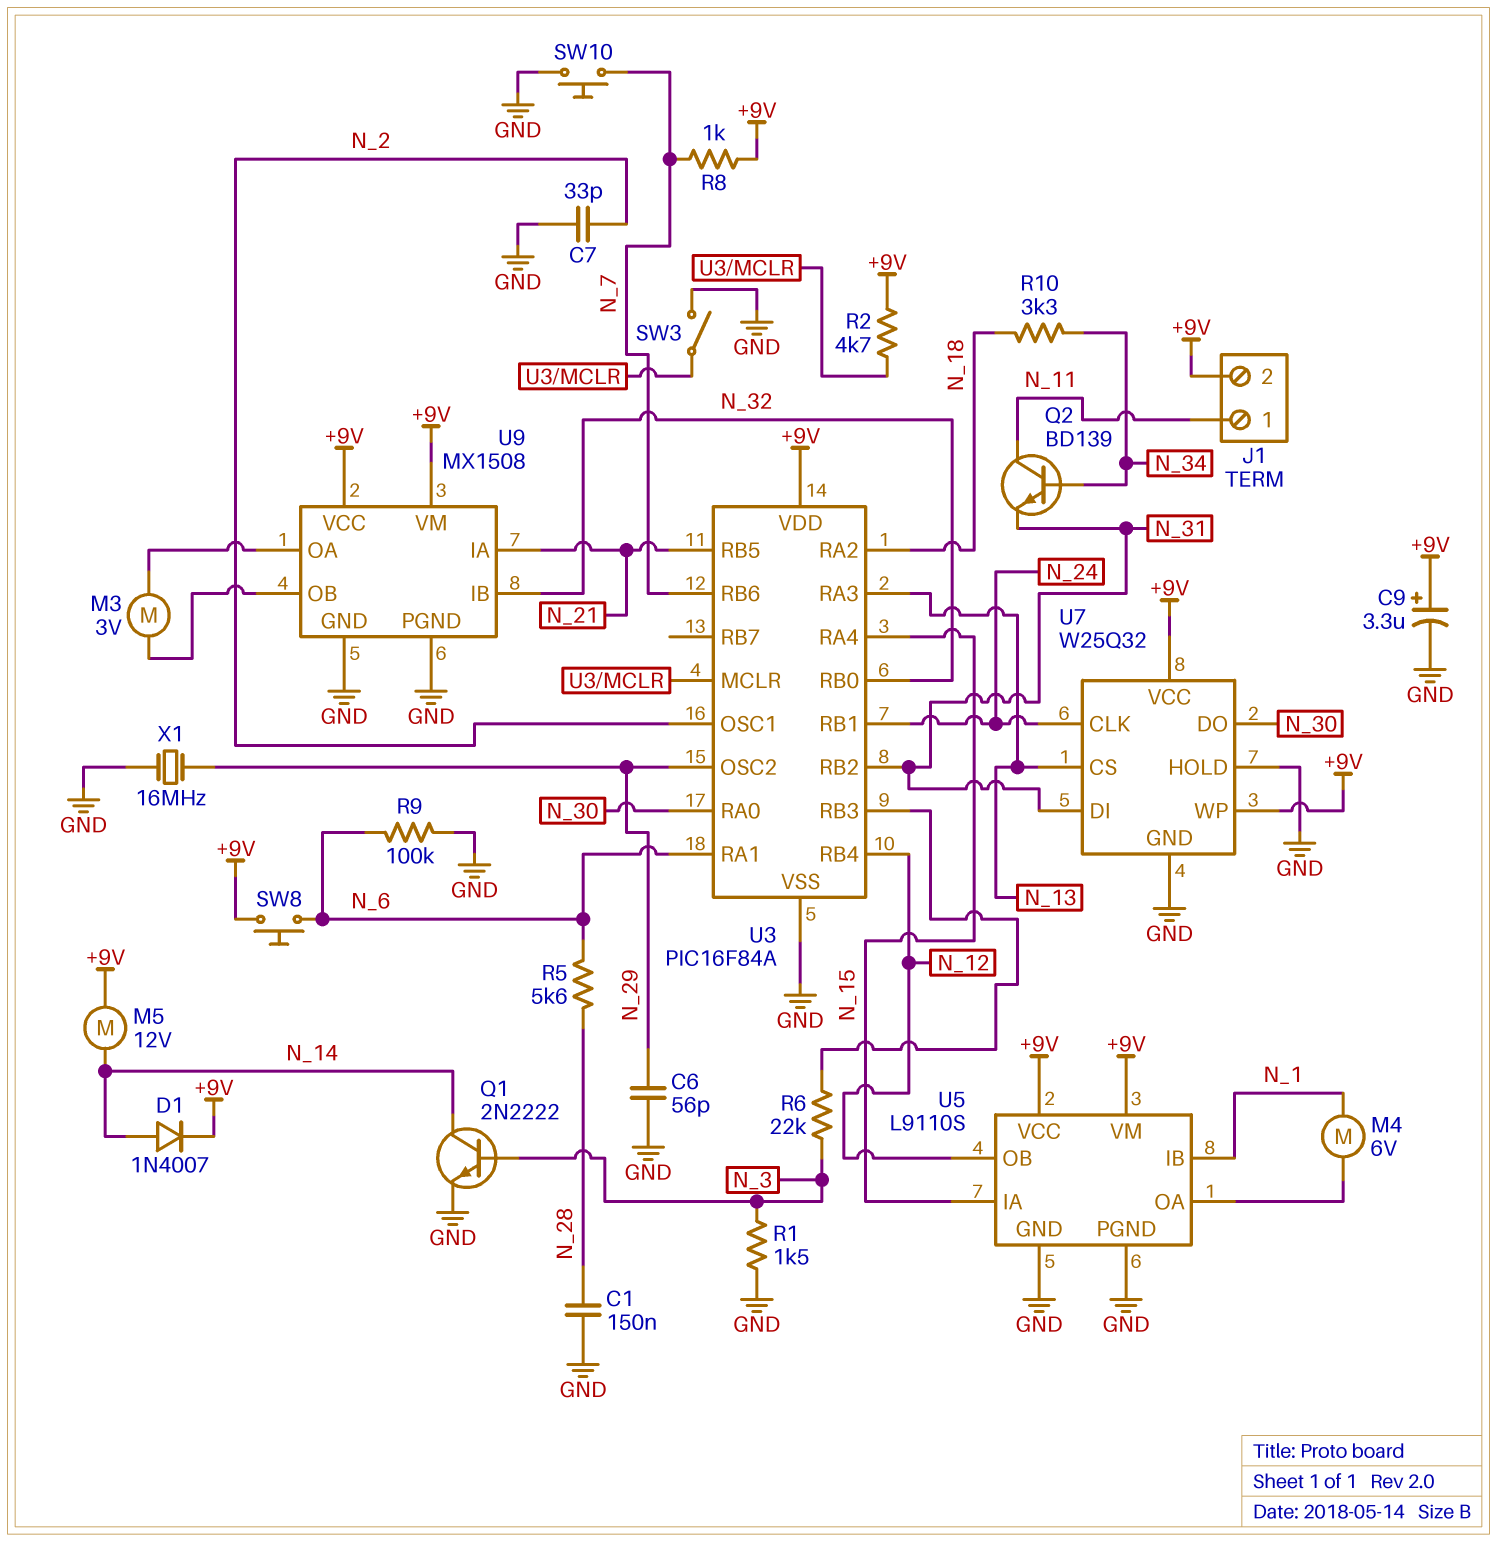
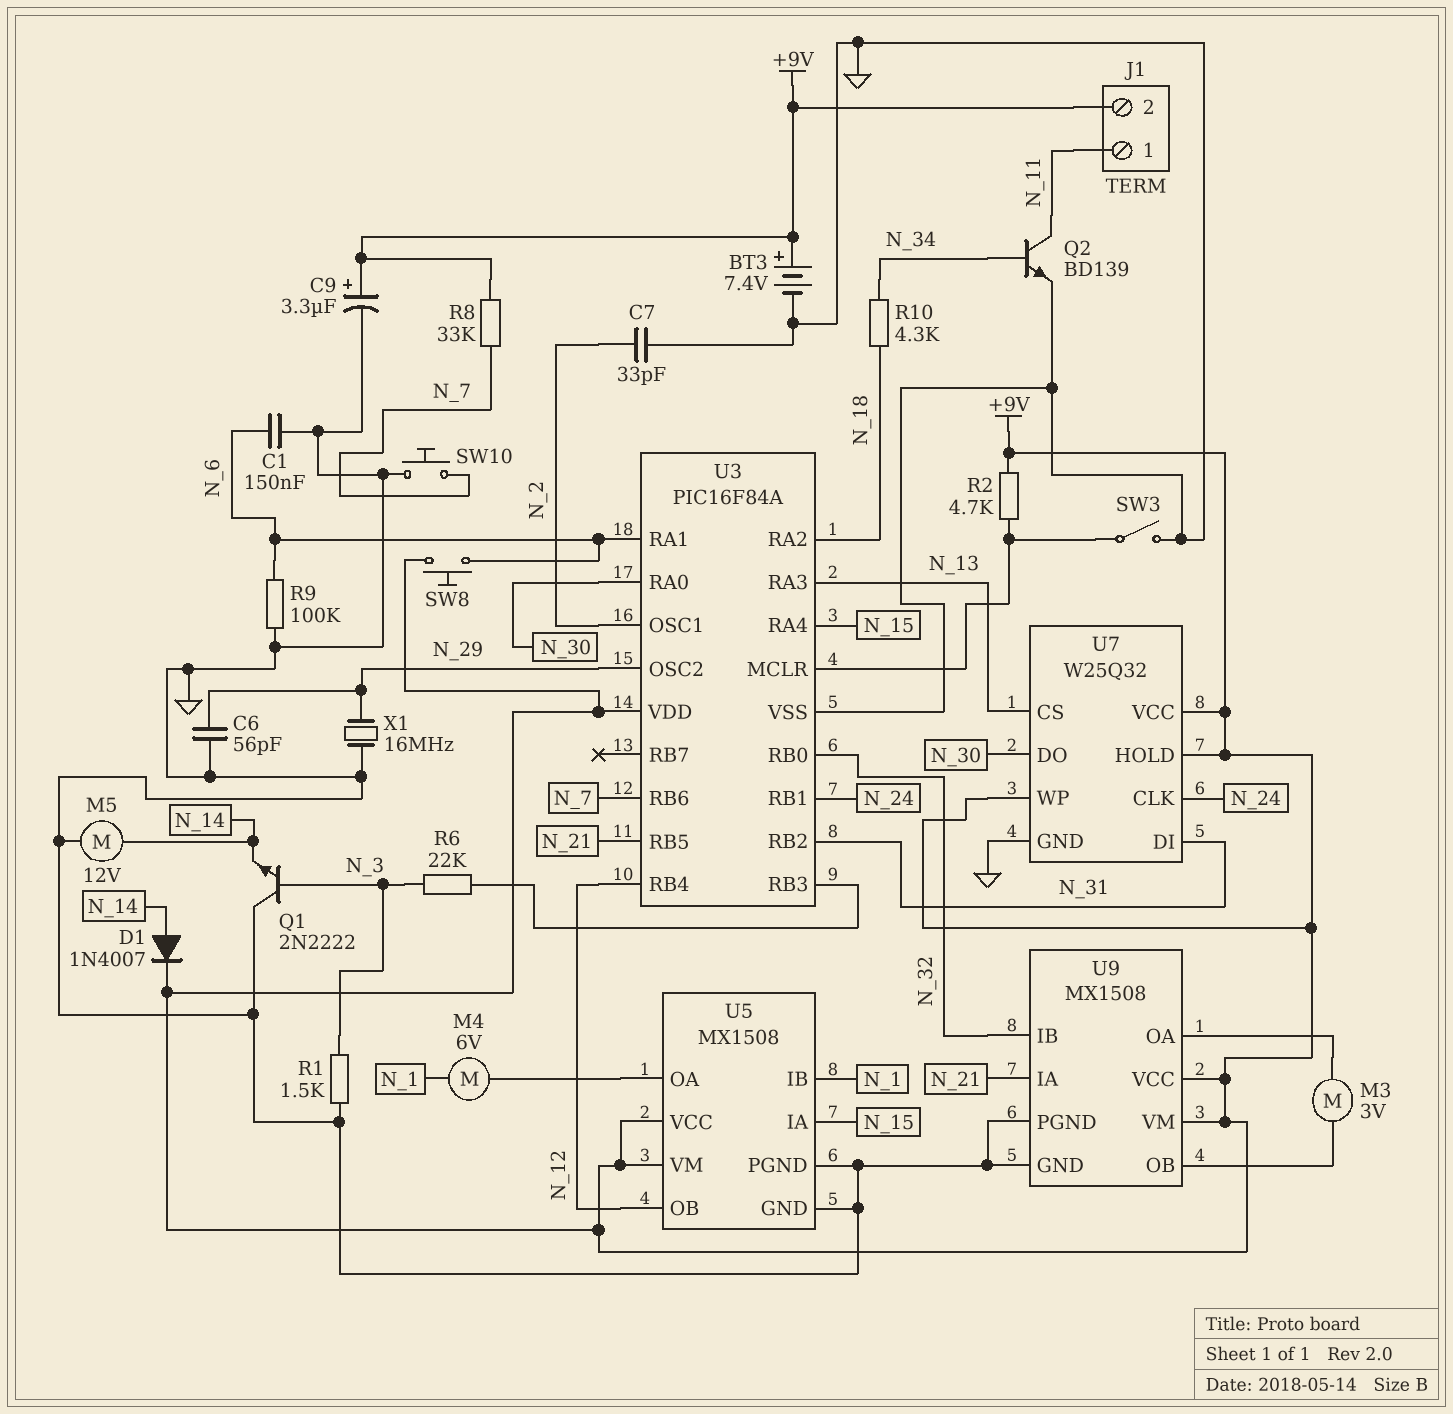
BT3: none -> 7.4V (plus +9V, minus GND)
C1: 150nF (GND, N_28) -> 150nF (GND, N_6)
M5: motor 12V (+9V, N_14) -> motor 12V (GND, N_14)
Q1: NPN 2N2222 (B N_3, C N_14, E GND) -> NPN 2N2222 (B N_3, C GND, E N_14)
Q2: NPN BD139 (B N_34, C N_11, E N_31) -> NPN BD139 (B N_34, C N_11, E GND)
R5: 5.6k (N_6, N_28) -> none
R8: 1k (+9V, N_7) -> 33k (+9V, N_7)
R10: 3.3k (N_18, N_34) -> 4.3k (N_18, N_34)
U5: L9110S -> MX1508
U7 pin HOLD: GND -> +9V

